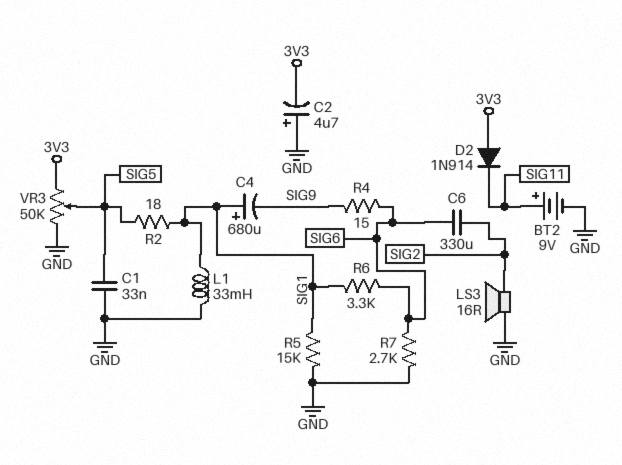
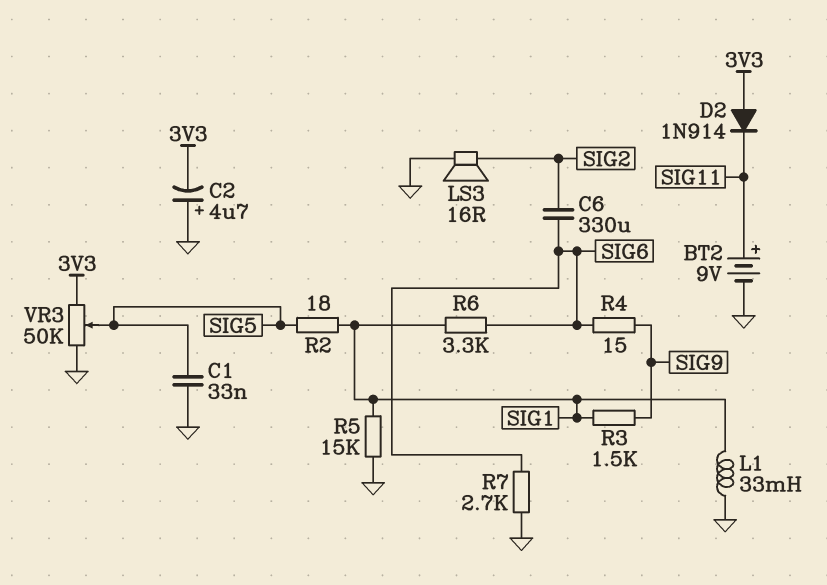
C4: 680uF (plus SIG1, minus SIG9) -> none
R3: none -> 1.5k (SIG1, SIG9)

